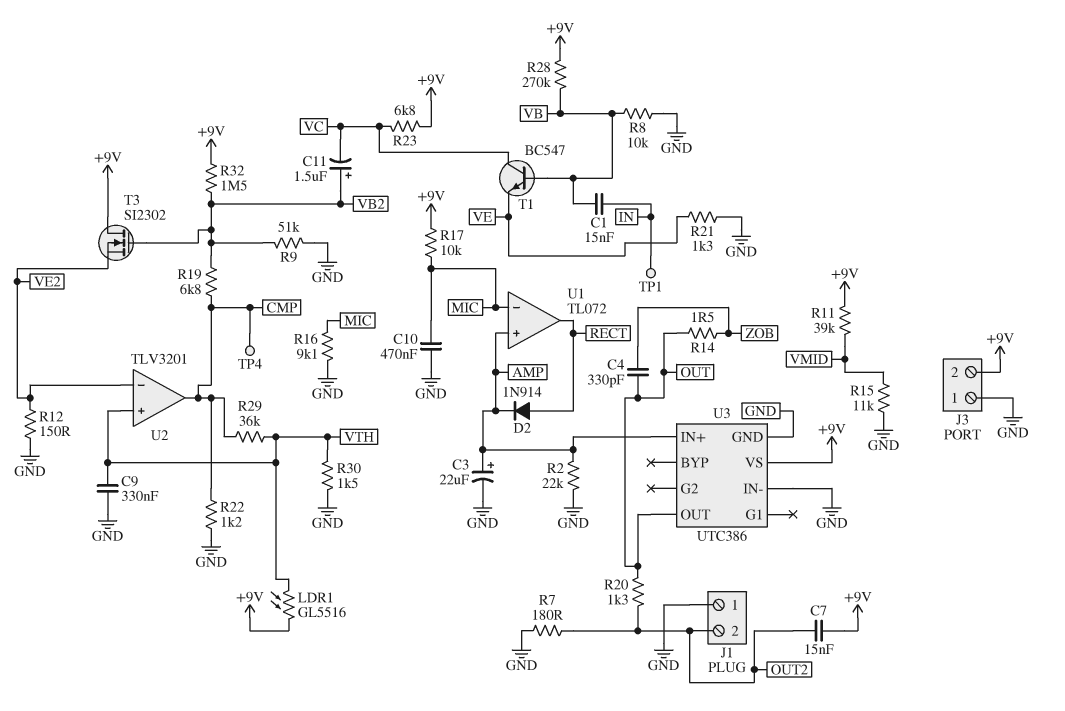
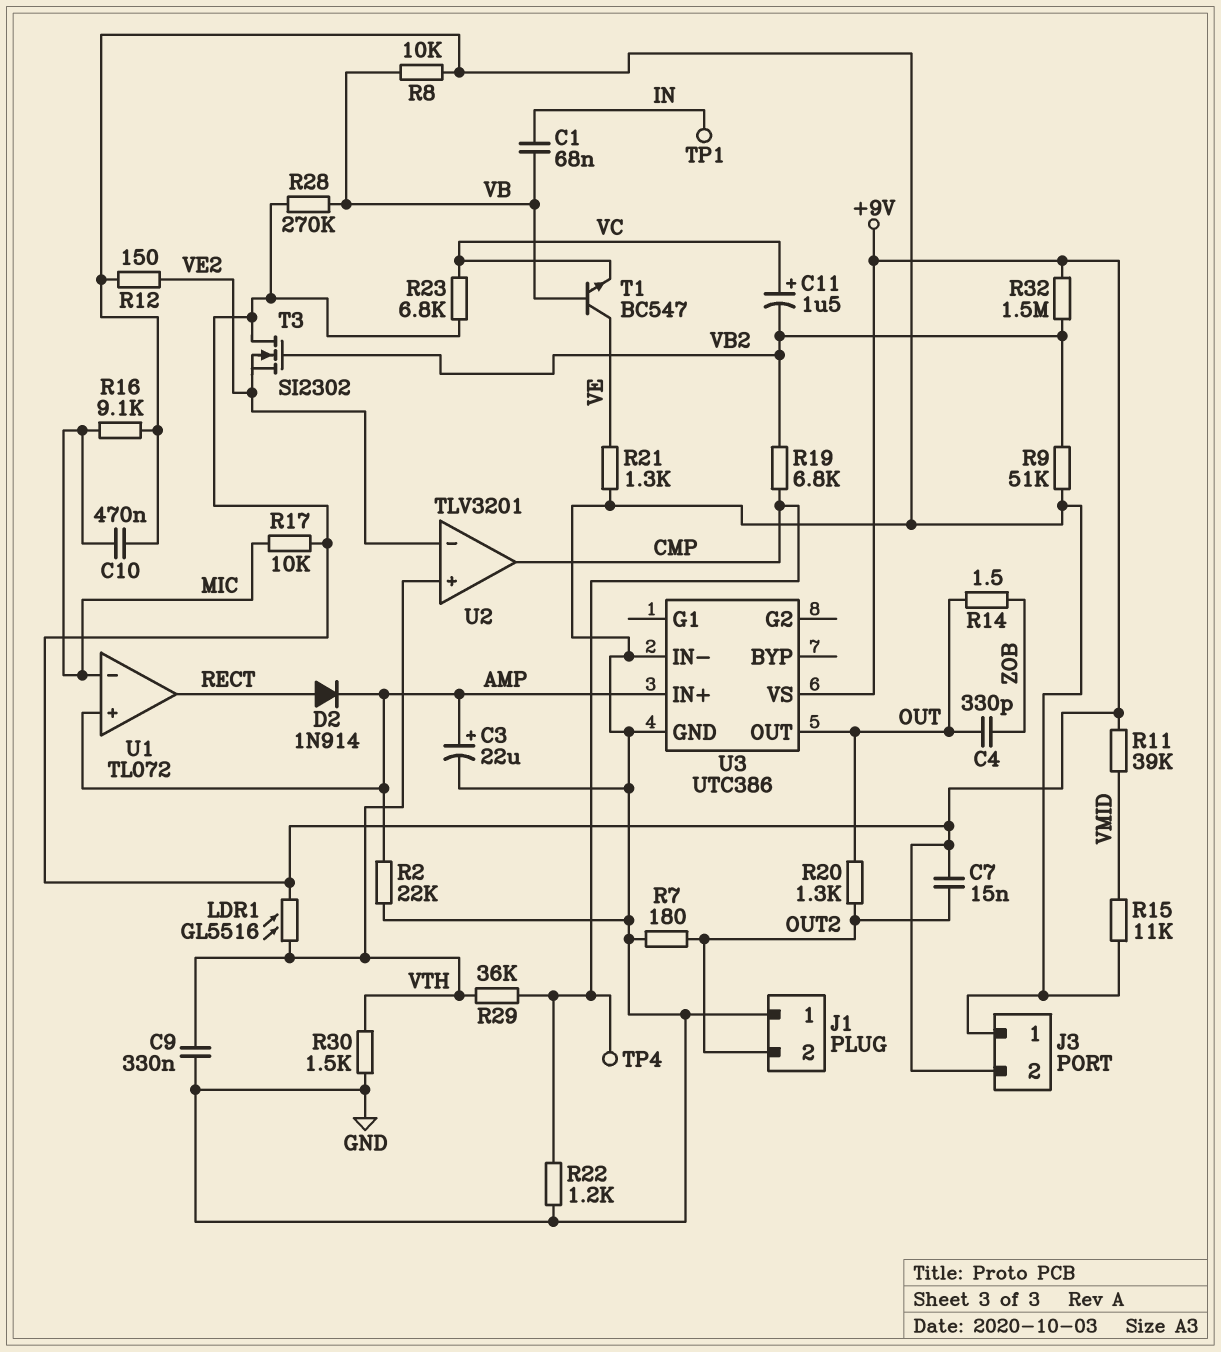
C1: 15nF (IN, VB) -> 68nF (IN, VB)
C11: 1.5uF (plus VB2, minus VC) -> 1.5uF (plus VC, minus VB2)
T1: NPN BC547 (B VB, C VC, E VE) -> NPN BC547 (B VB, C VE, E VC)

